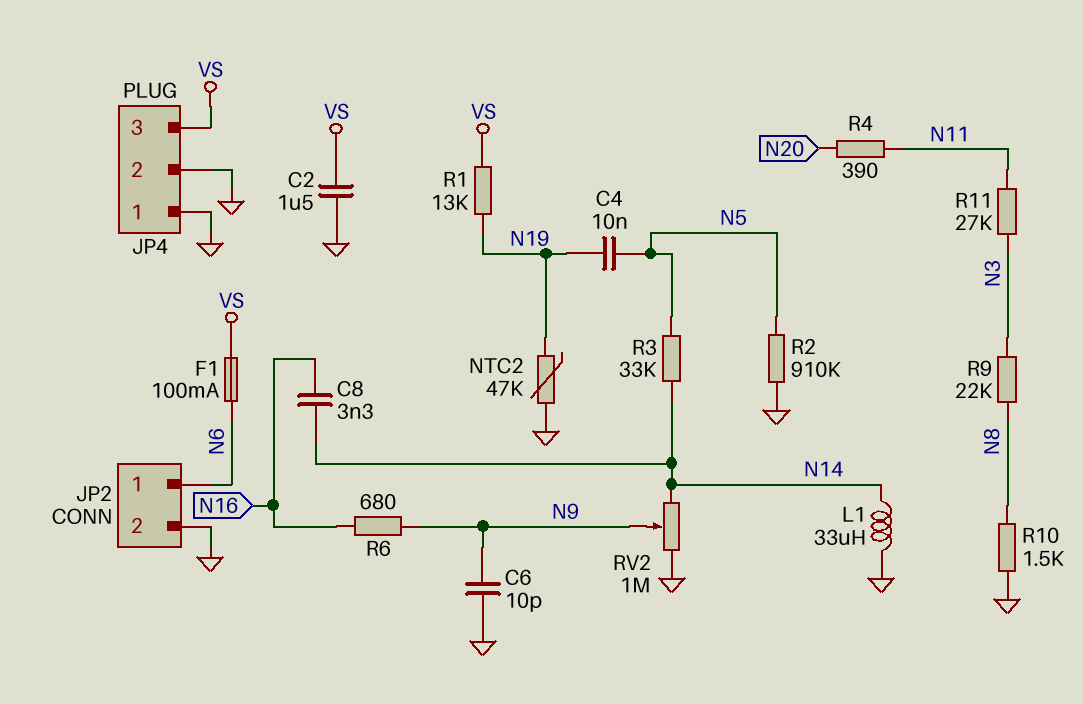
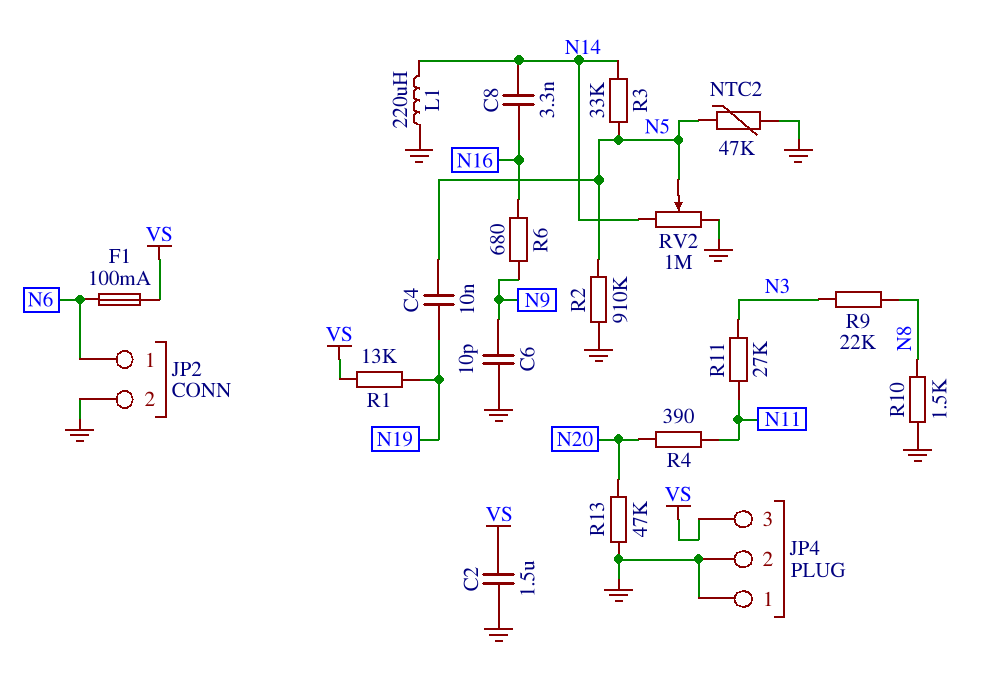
L1: 33uH (GND, N14) -> 220uH (GND, N14)
NTC2: 47k (GND, N19) -> 47k (GND, N5)
R13: none -> 47k (GND, N20)
RV2: 1M (GND, N14, wiper N9) -> 1M (GND, N14, wiper N5)

